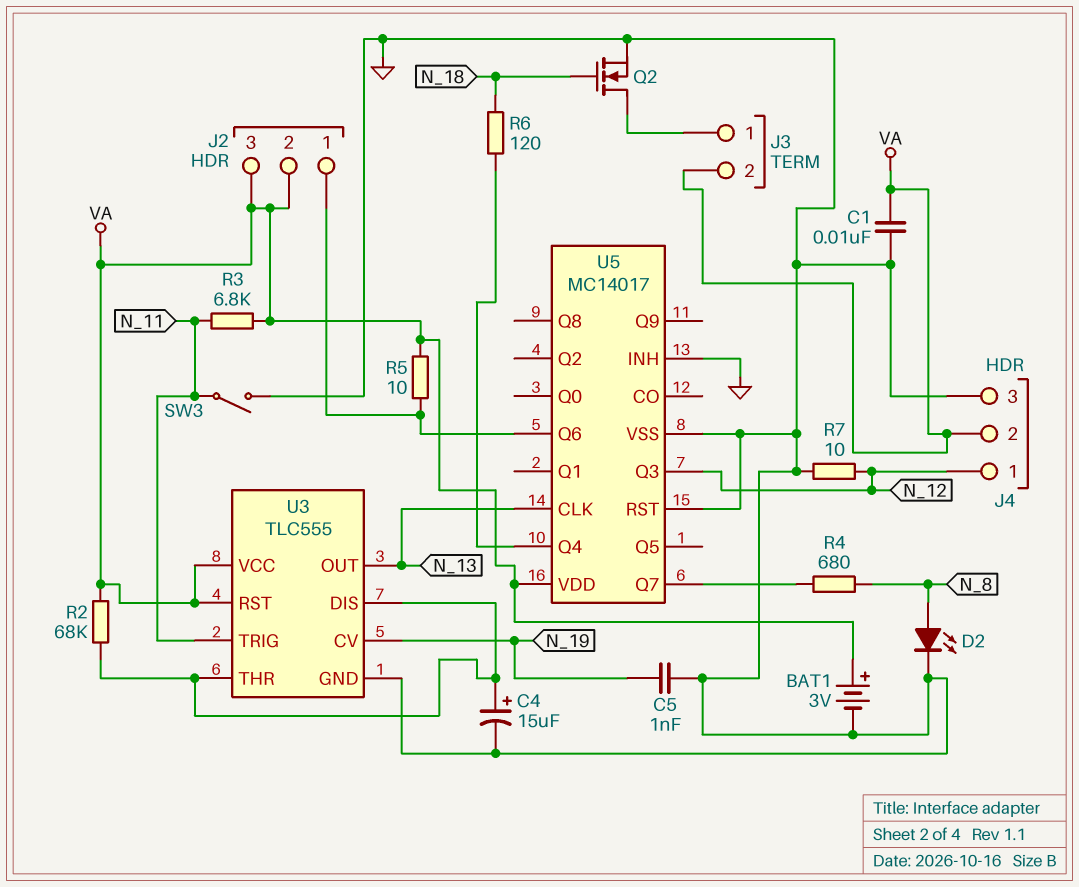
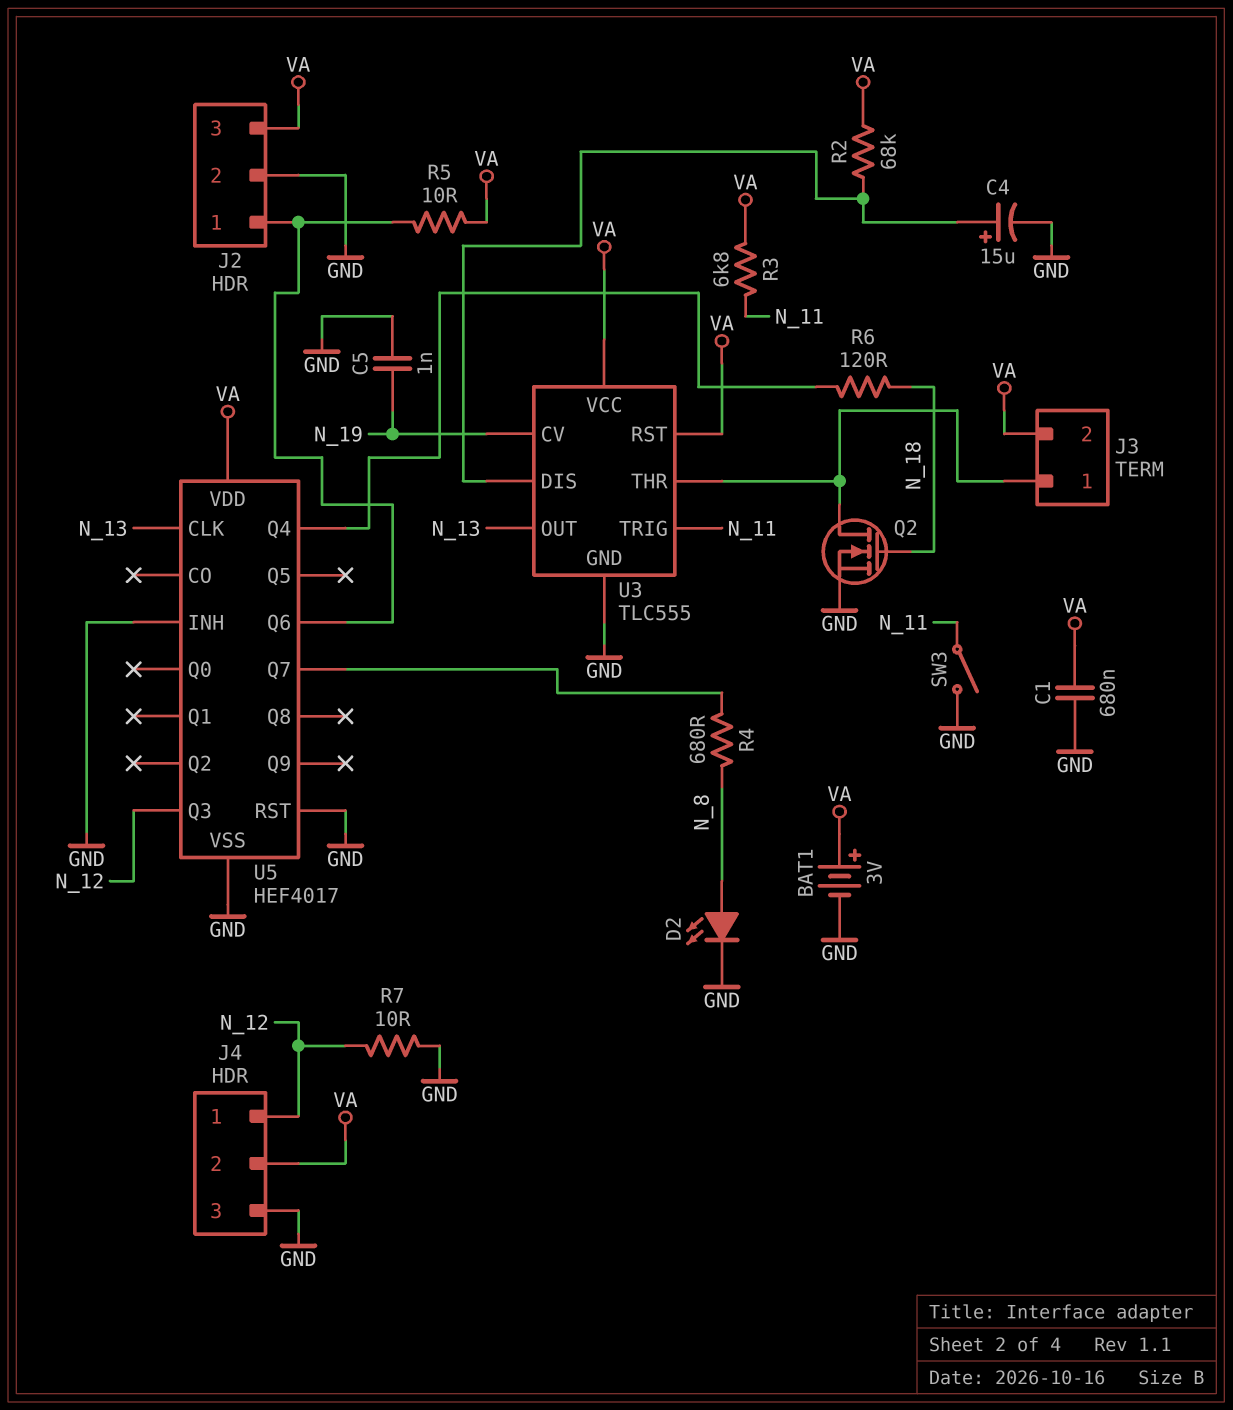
C1: 10nF (GND, VA) -> 680nF (GND, VA)
J2 pin 2: VA -> GND
U3 pin THR: U3/DIS -> J3/1
U5: MC14017 -> HEF4017

